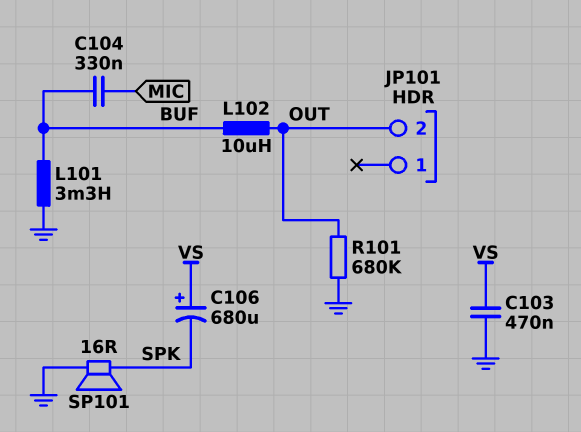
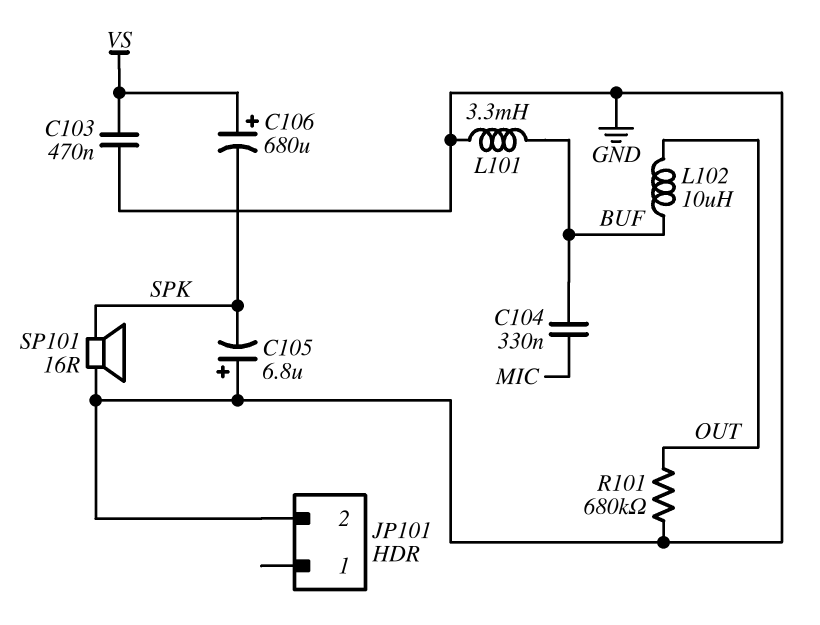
C105: none -> 6.8uF (plus GND, minus SPK)
JP101 pin 2: OUT -> GND

